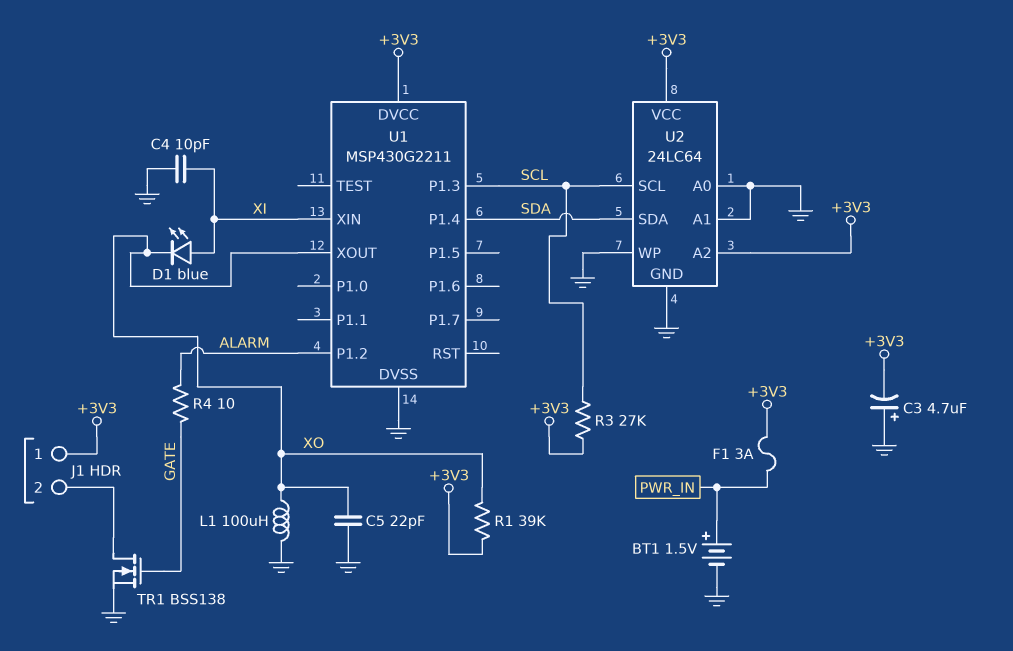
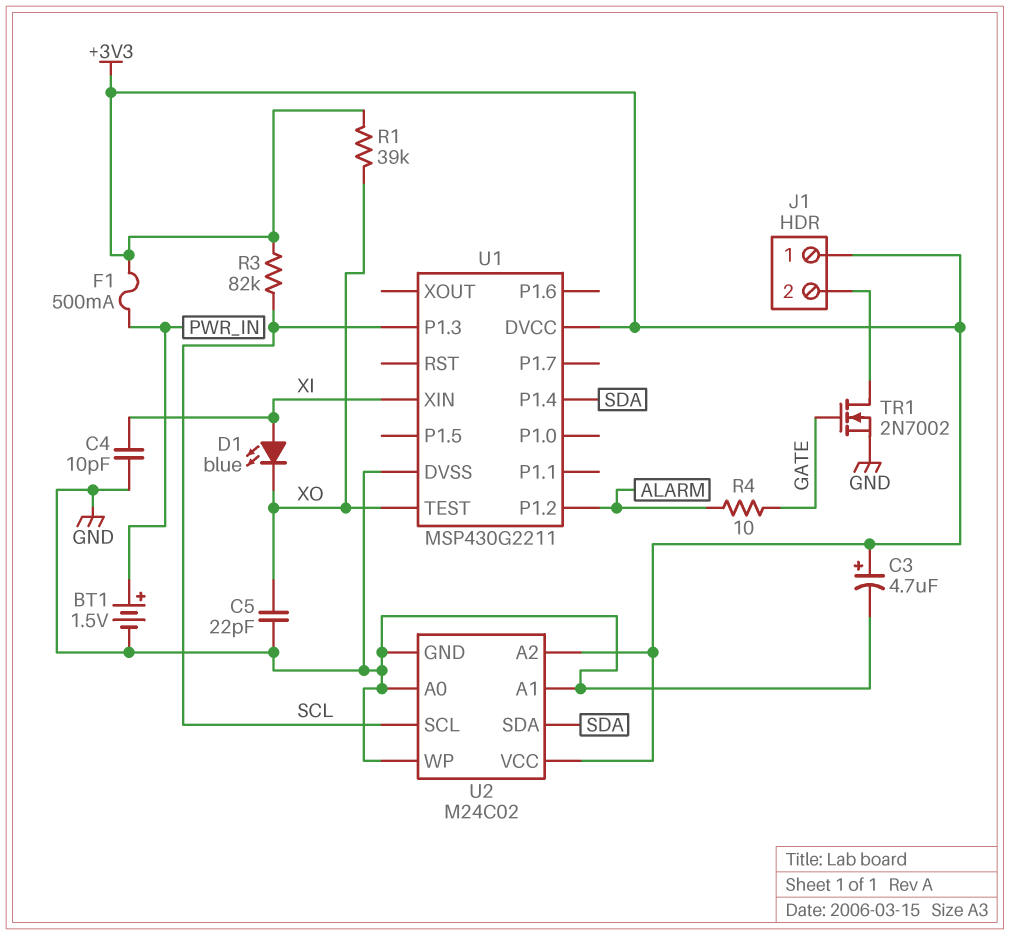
C3: 4.7uF (plus GND, minus +3V3) -> 4.7uF (plus +3V3, minus GND)
F1: 3A (+3V3, PWR_IN) -> 500mA (+3V3, PWR_IN)
L1: 100uH (GND, XO) -> none
R3: 27k (+3V3, SCL) -> 82k (+3V3, SCL)
TR1: NMOS BSS138 (G GATE, D J1/2, S GND) -> NMOS 2N7002 (G GATE, D J1/2, S GND)
U1 pin TEST: none -> XO
U1 pin XOUT: XO -> none
U2: 24LC64 -> M24C02

